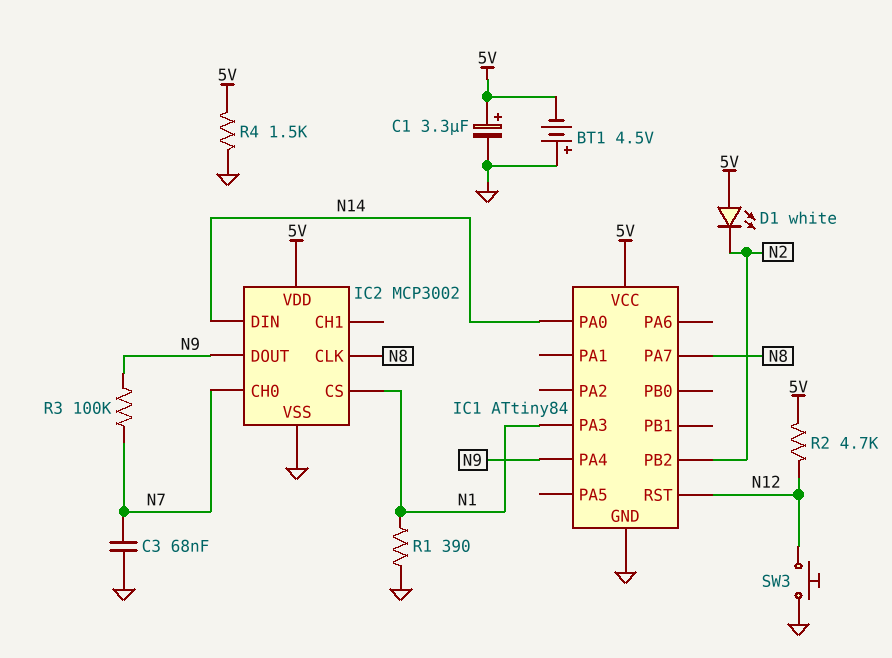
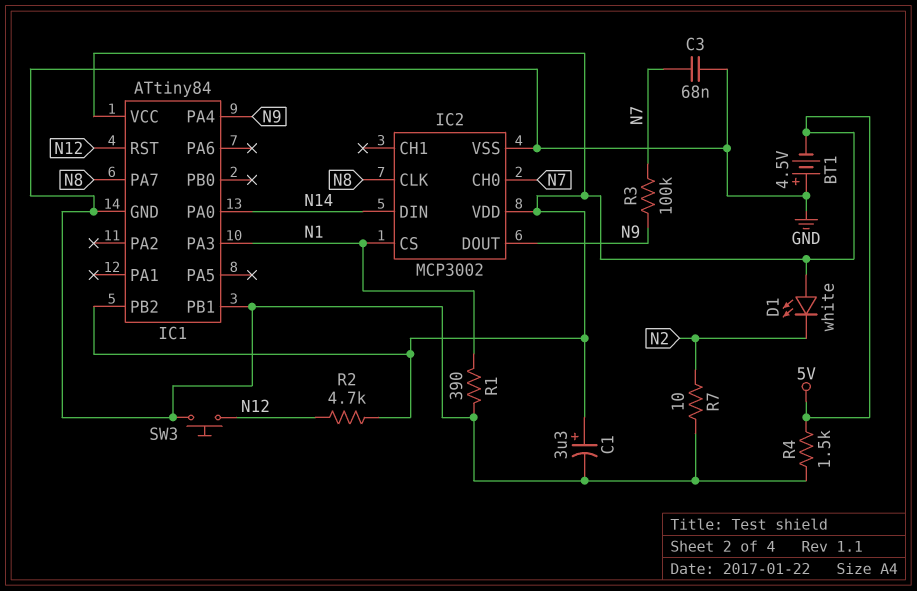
IC1 pin PB1: none -> GND
IC1 pin PB2: N2 -> 5V
R7: none -> 10 (GND, N2)

